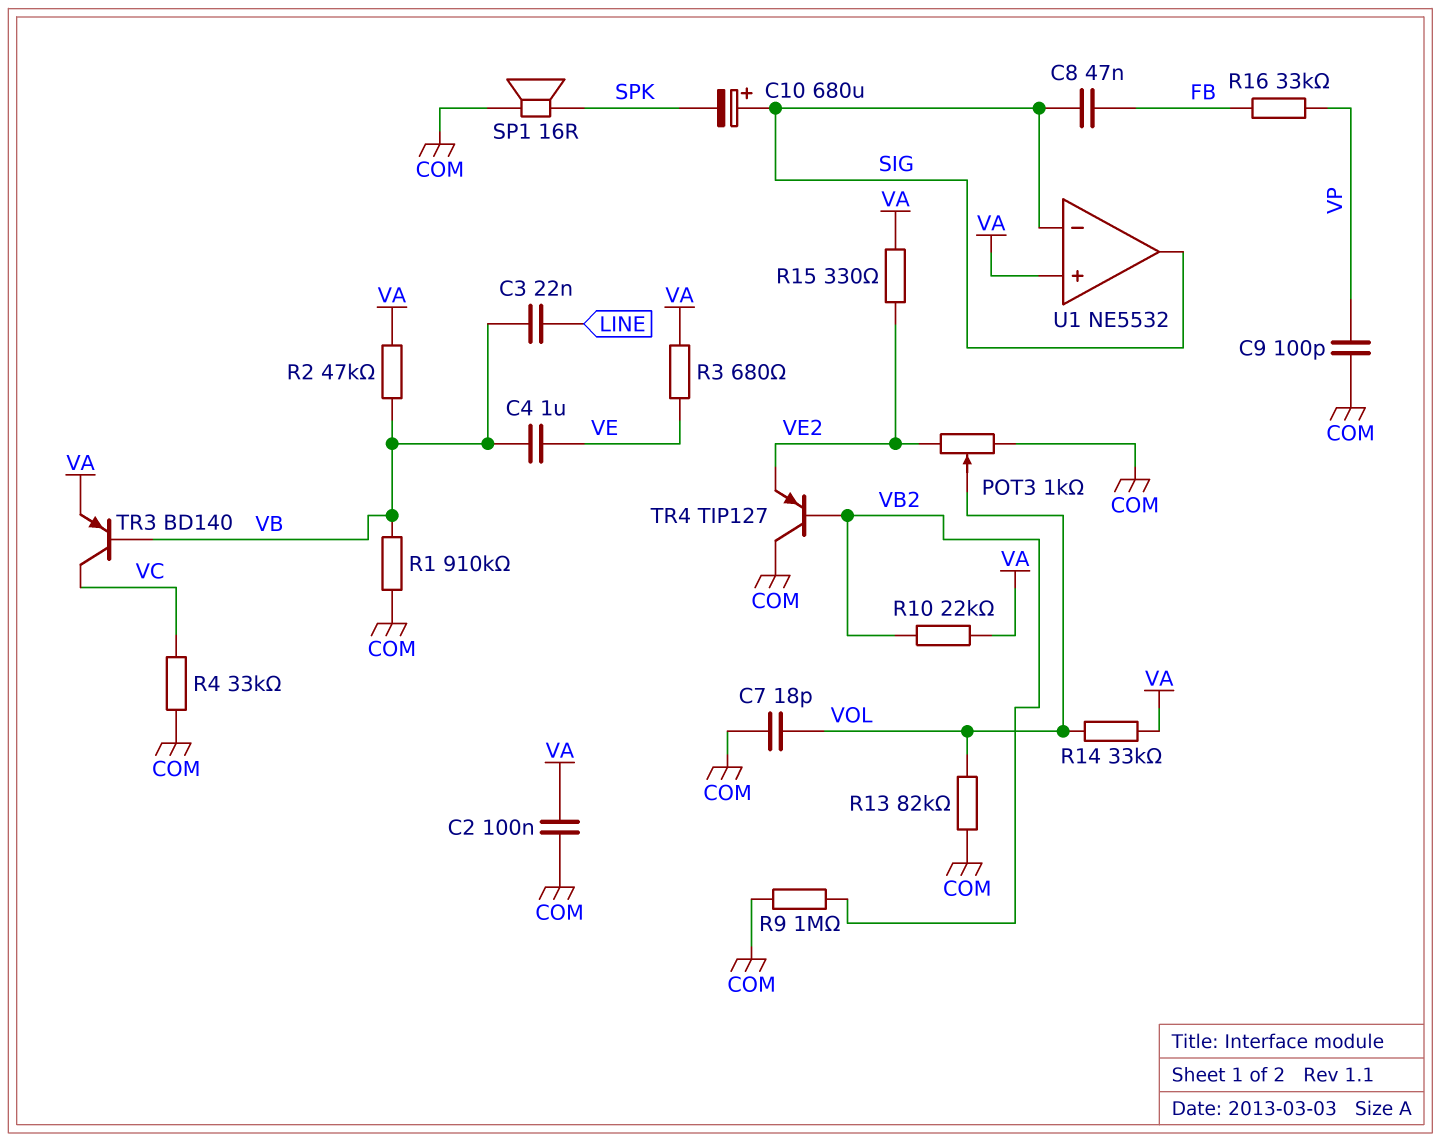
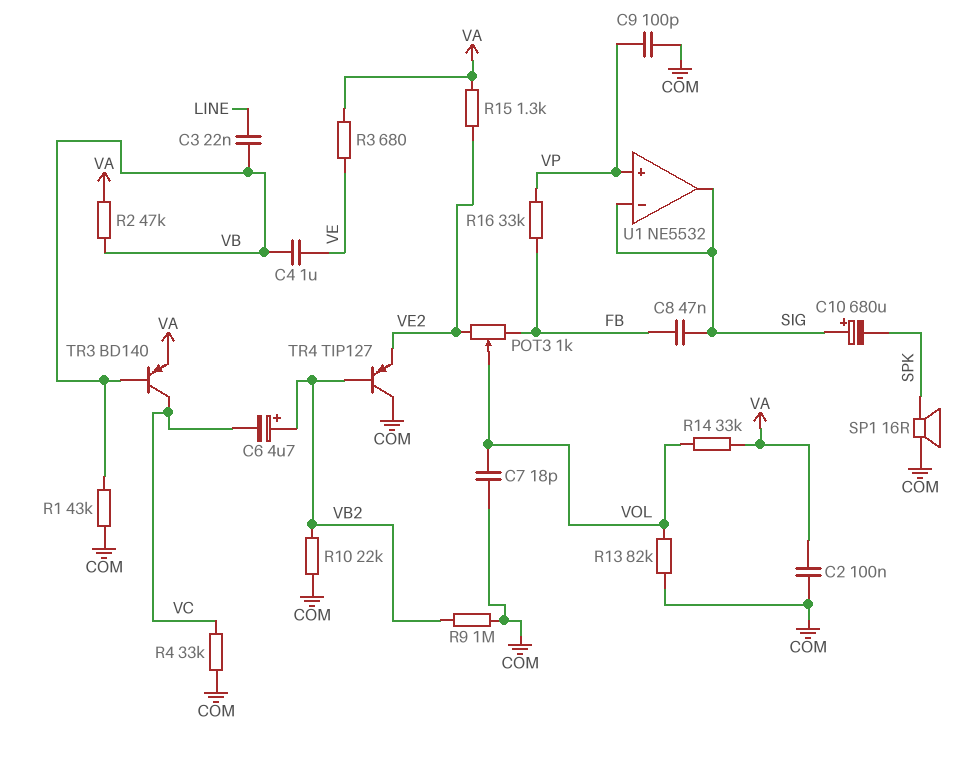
C6: none -> 4.7uF (plus VB2, minus VC)
POT3: 1k (COM, VE2, wiper VOL) -> 1k (FB, VE2, wiper VOL)
R1: 910k (COM, VB) -> 43k (COM, VB)
R10: 22k (VA, VB2) -> 22k (COM, VB2)
R15: 330 (VA, VE2) -> 1.3k (VA, VE2)
U1 pin in+: VA -> VP

